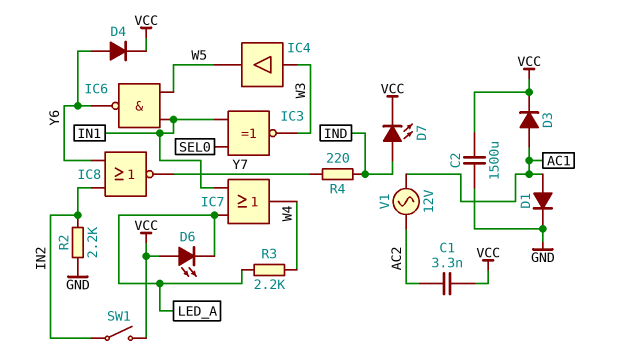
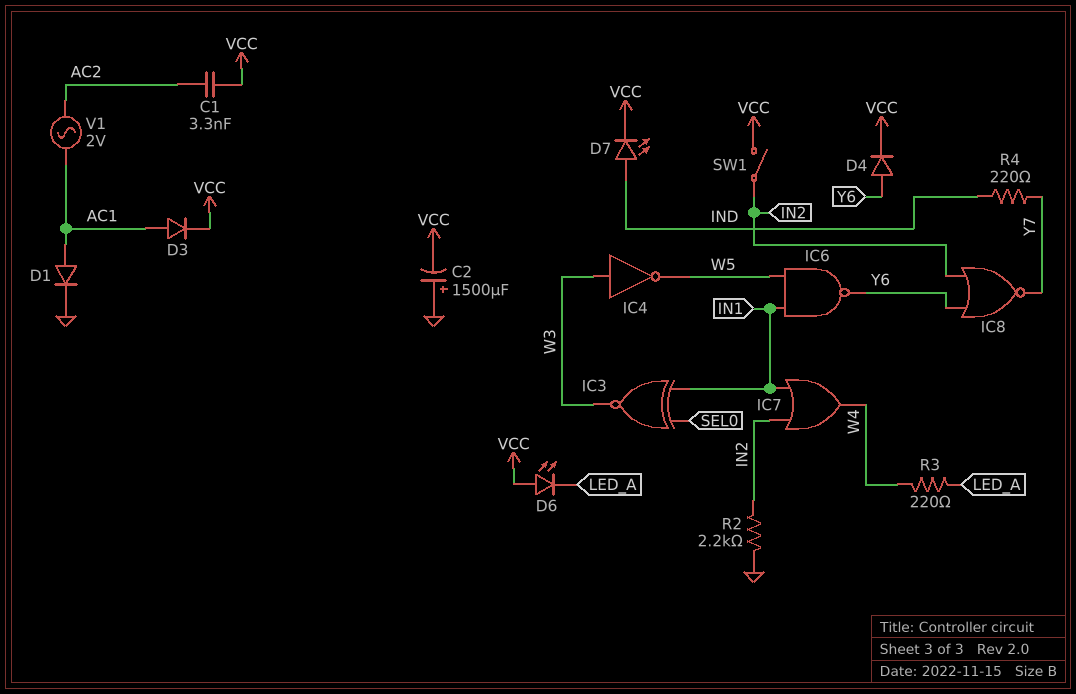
C2: 1500uF (GND, VCC) -> 1500uF (plus GND, minus VCC)
IC4: buffer (in W3, out W5) -> NOT (in W3, out W5)
IC7: OR (in IN1, in LED_A, out W4) -> OR (in IN1, in IN2, out W4)
R3: 2.2k (LED_A, W4) -> 220 (LED_A, W4)
V1: AC 12V (AC1, AC2) -> AC 2V (AC1, AC2)

